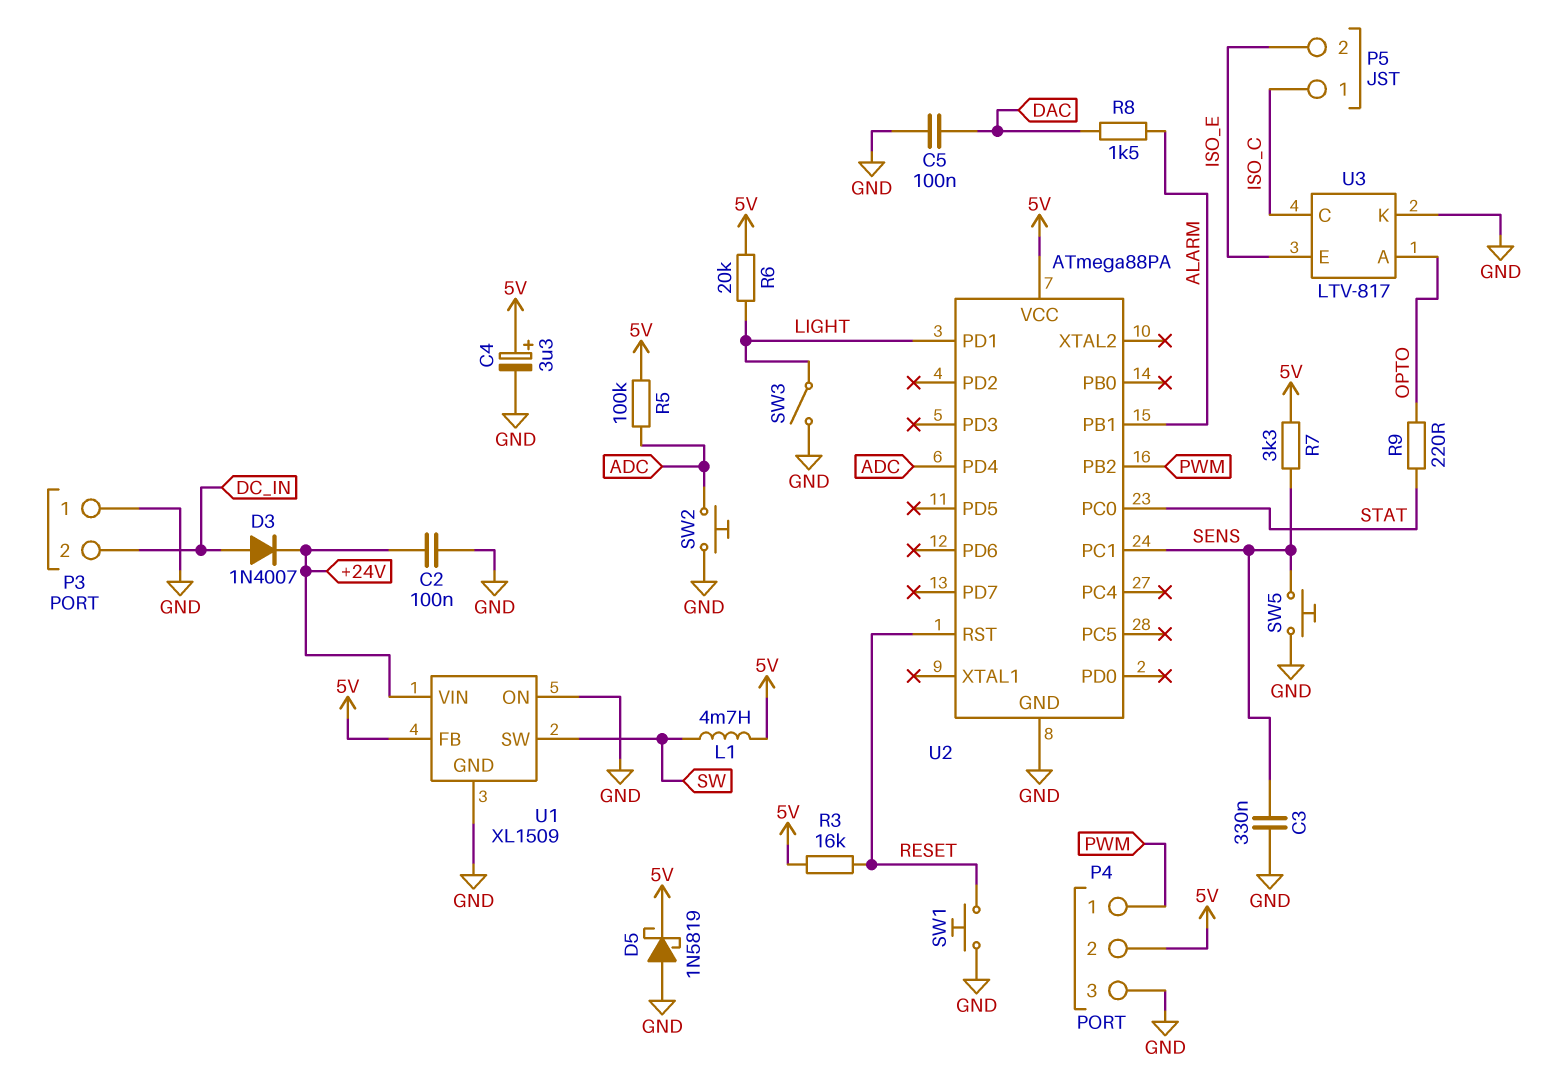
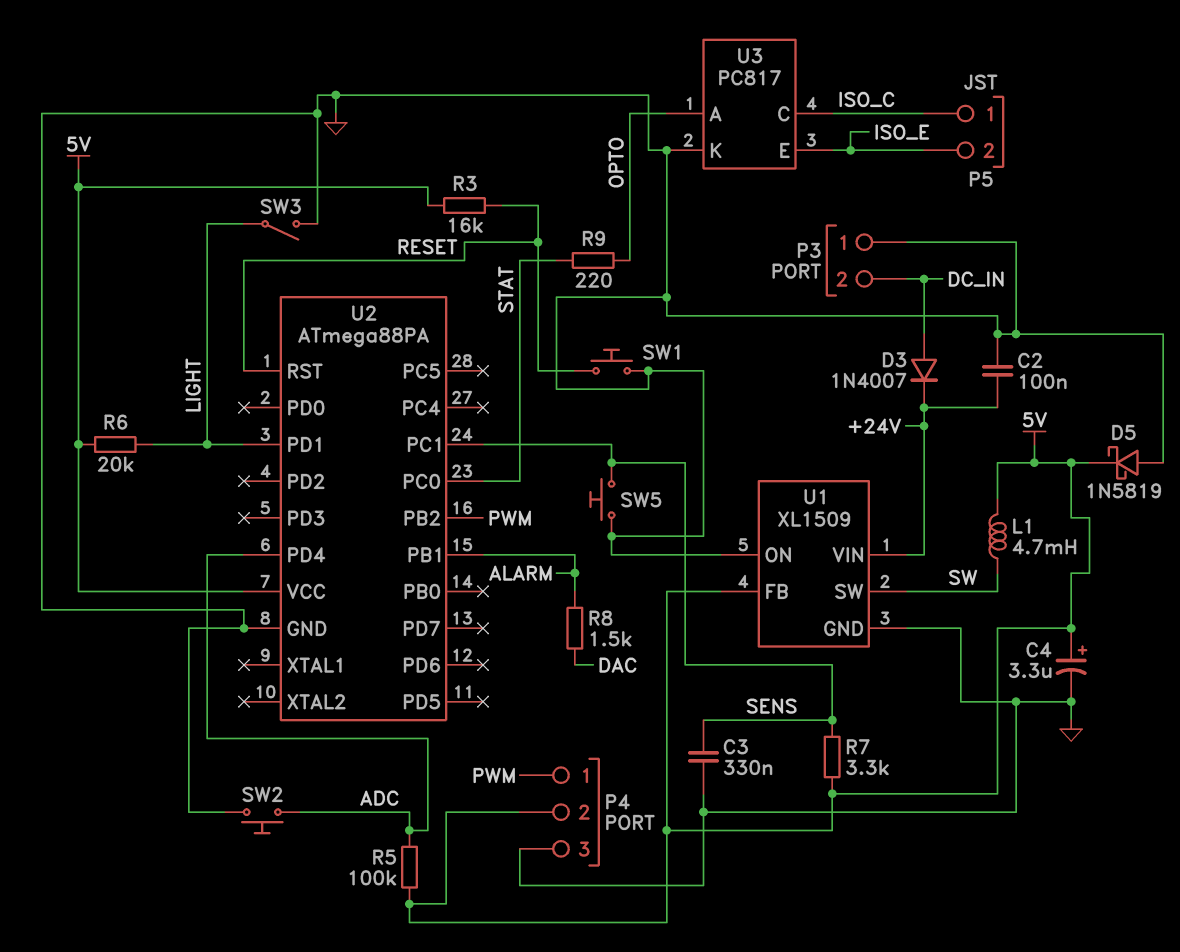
C5: 100nF (DAC, GND) -> none
U3: LTV-817 -> PC817

